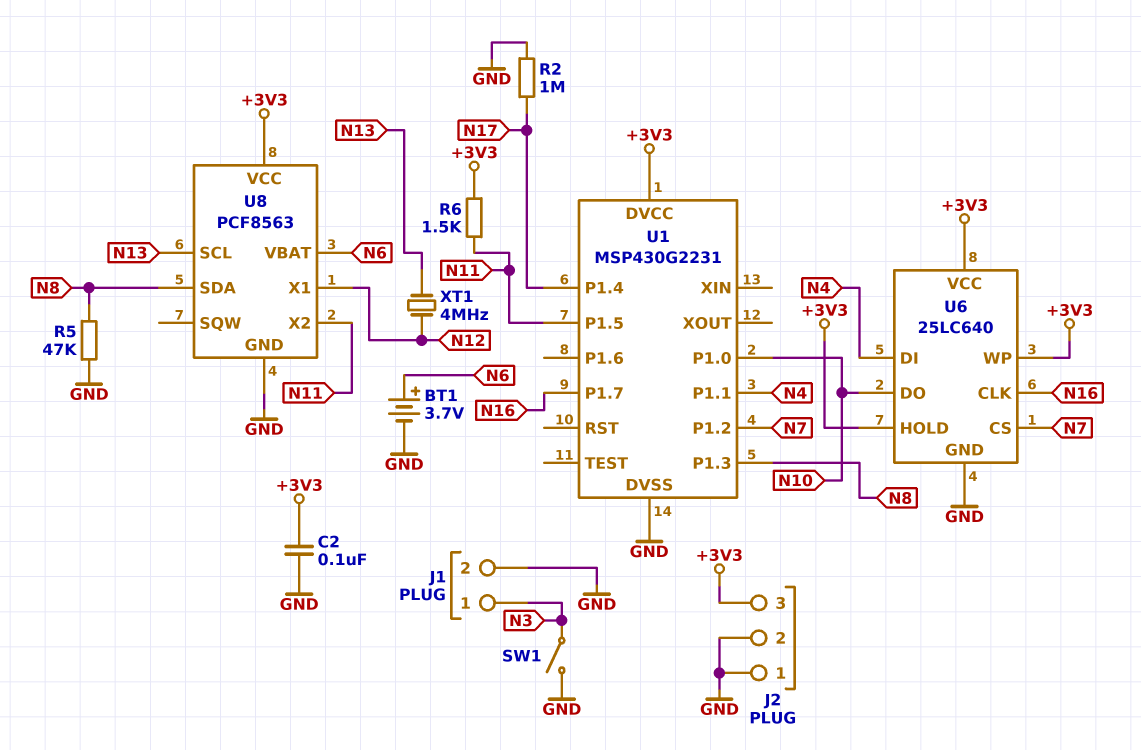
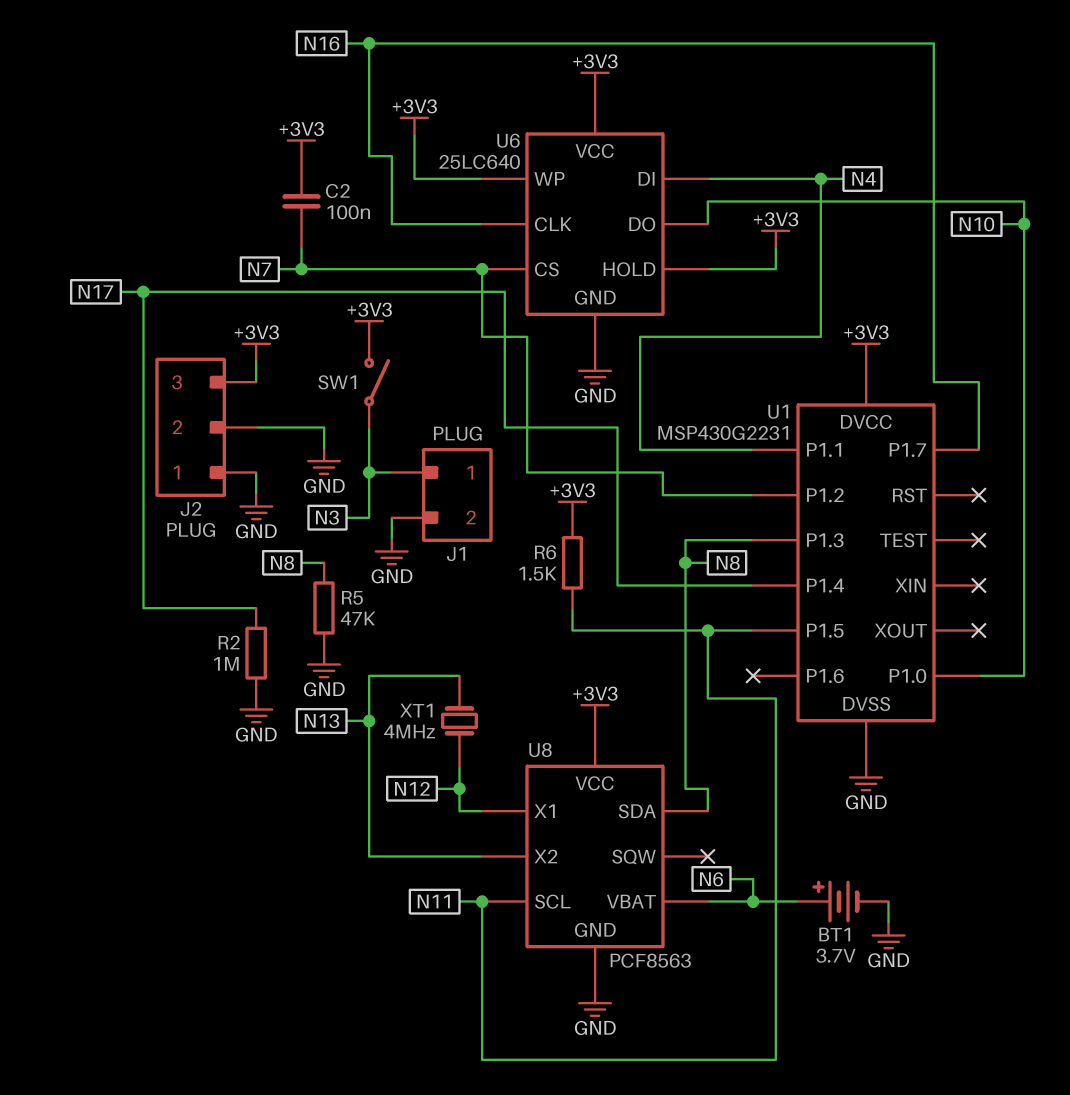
C2: 100nF (+3V3, GND) -> 100nF (+3V3, N7)
SW1: switch (GND, N3) -> switch (+3V3, N3)
U8 pin SCL: N13 -> N11
U8 pin X2: N11 -> N13

